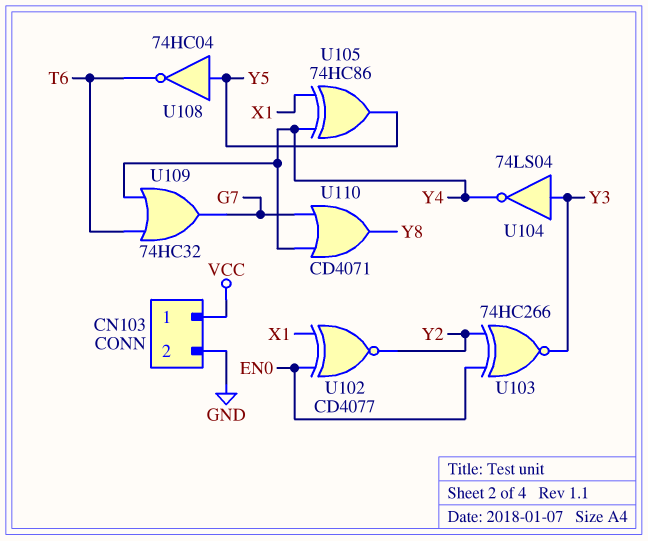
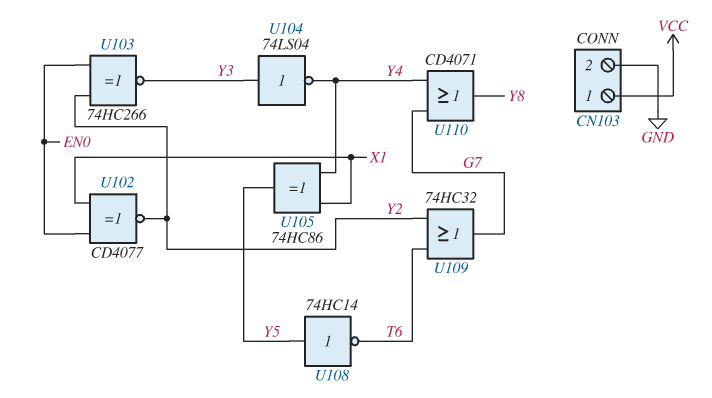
U108: NOT 74HC04 (in Y5, out T6) -> NOT 74HC14 (in Y5, out T6)
U109: OR 74HC32 (in T6, in Y4, out G7) -> OR 74HC32 (in T6, in Y2, out G7)

